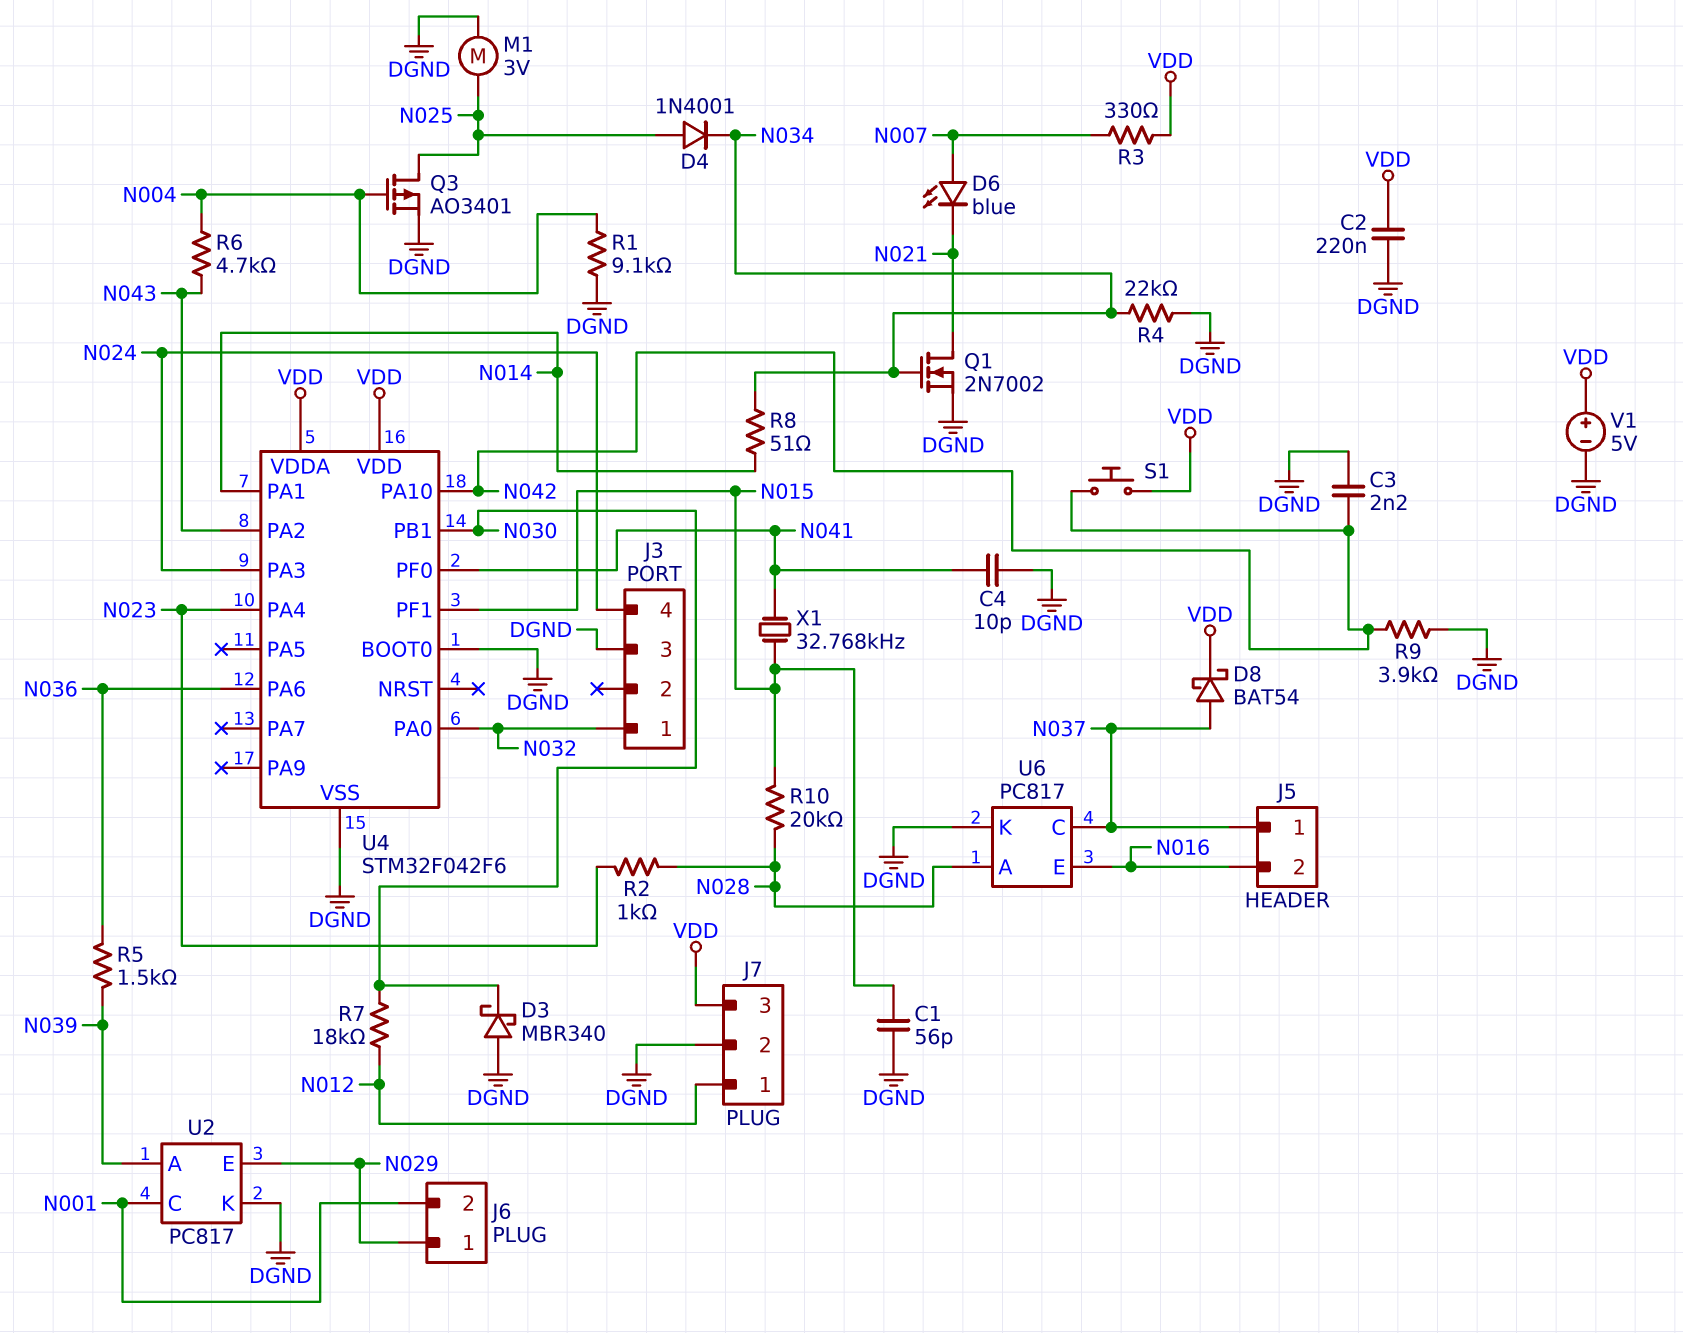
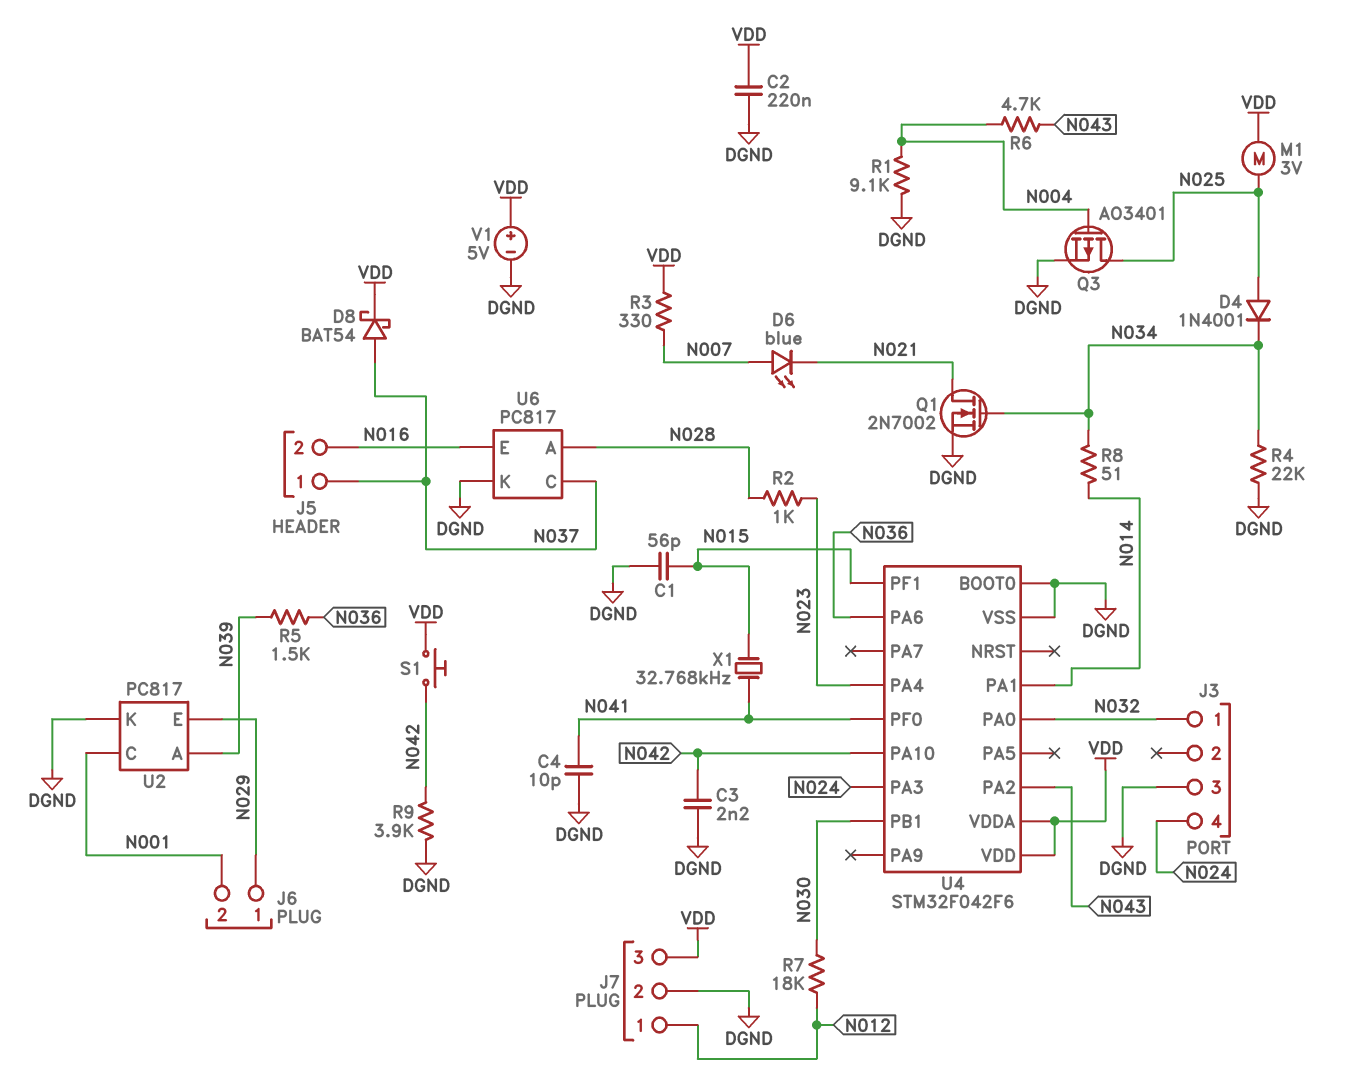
D3: schottky MBR340 (A DGND, K N030) -> none
M1: motor 3V (DGND, N025) -> motor 3V (N025, VDD)
R10: 20k (N015, N028) -> none

